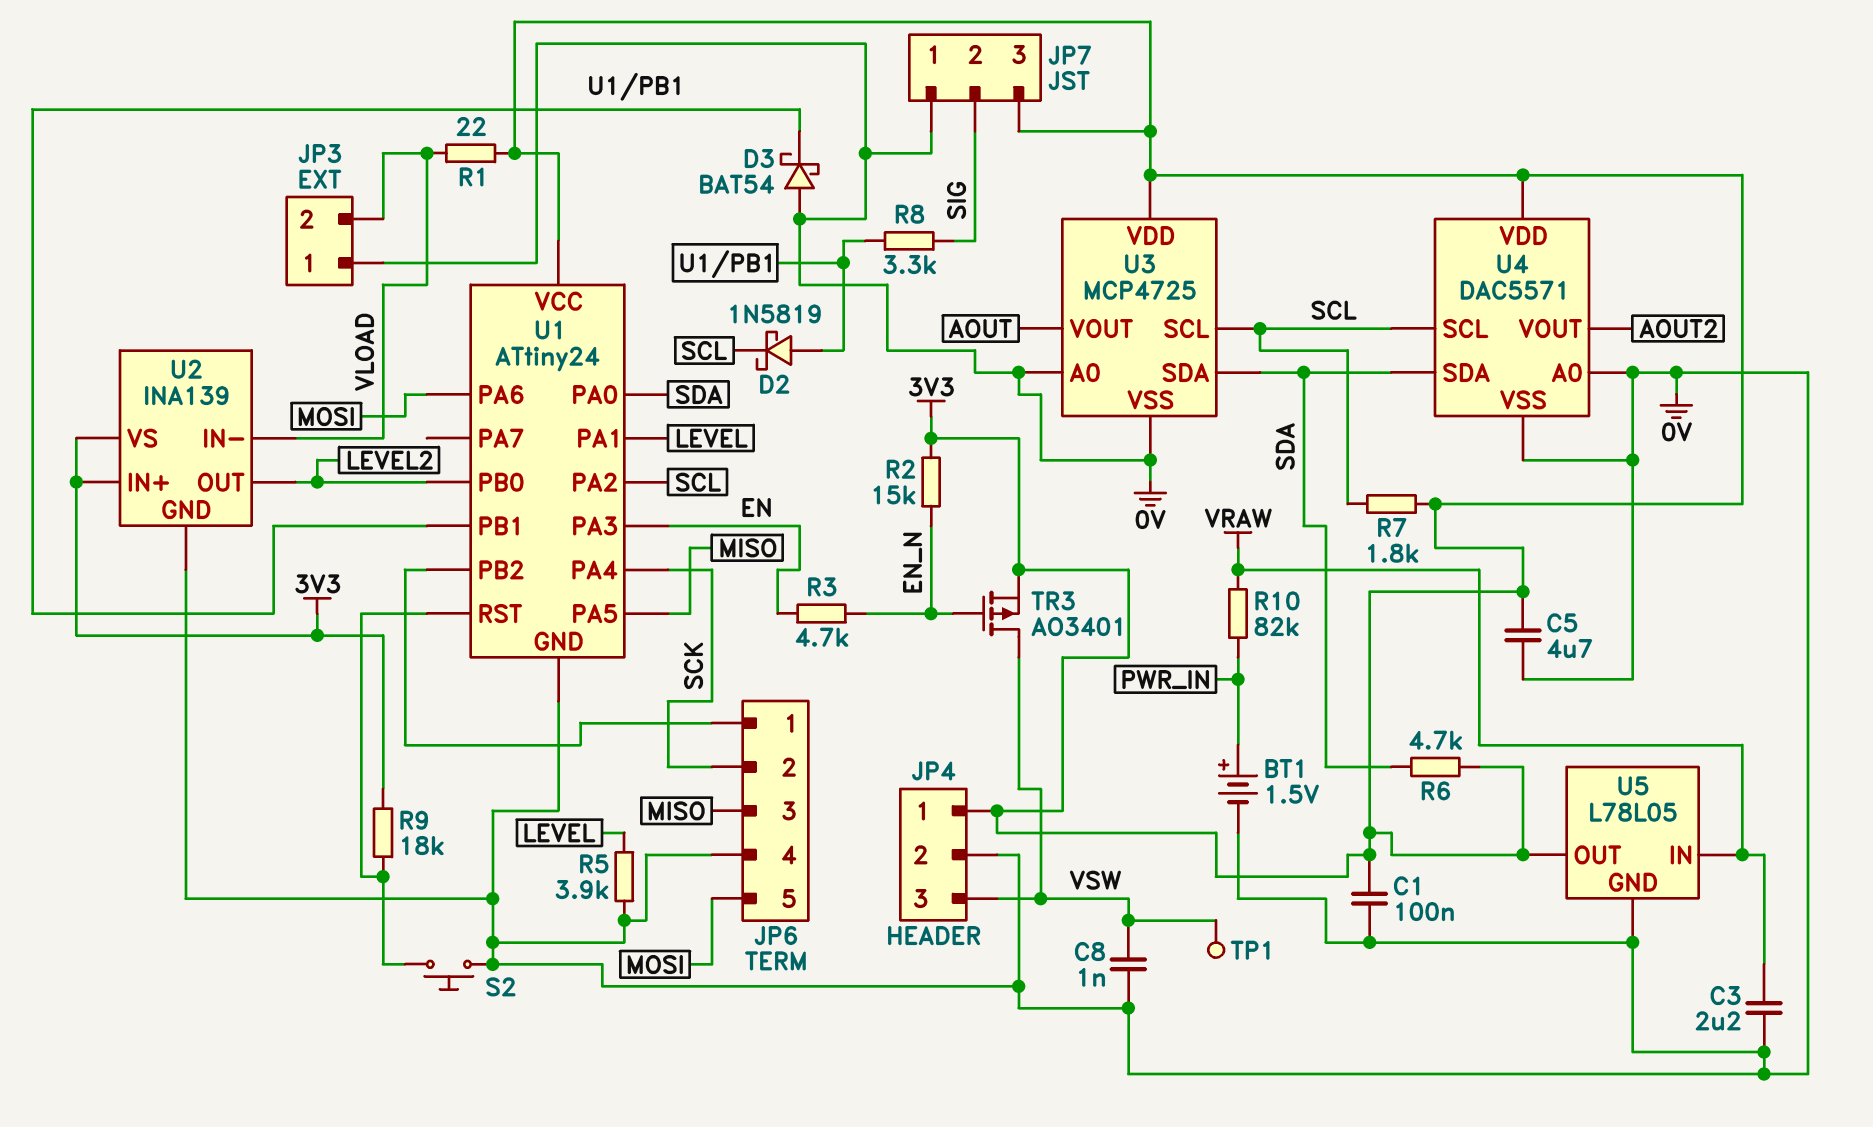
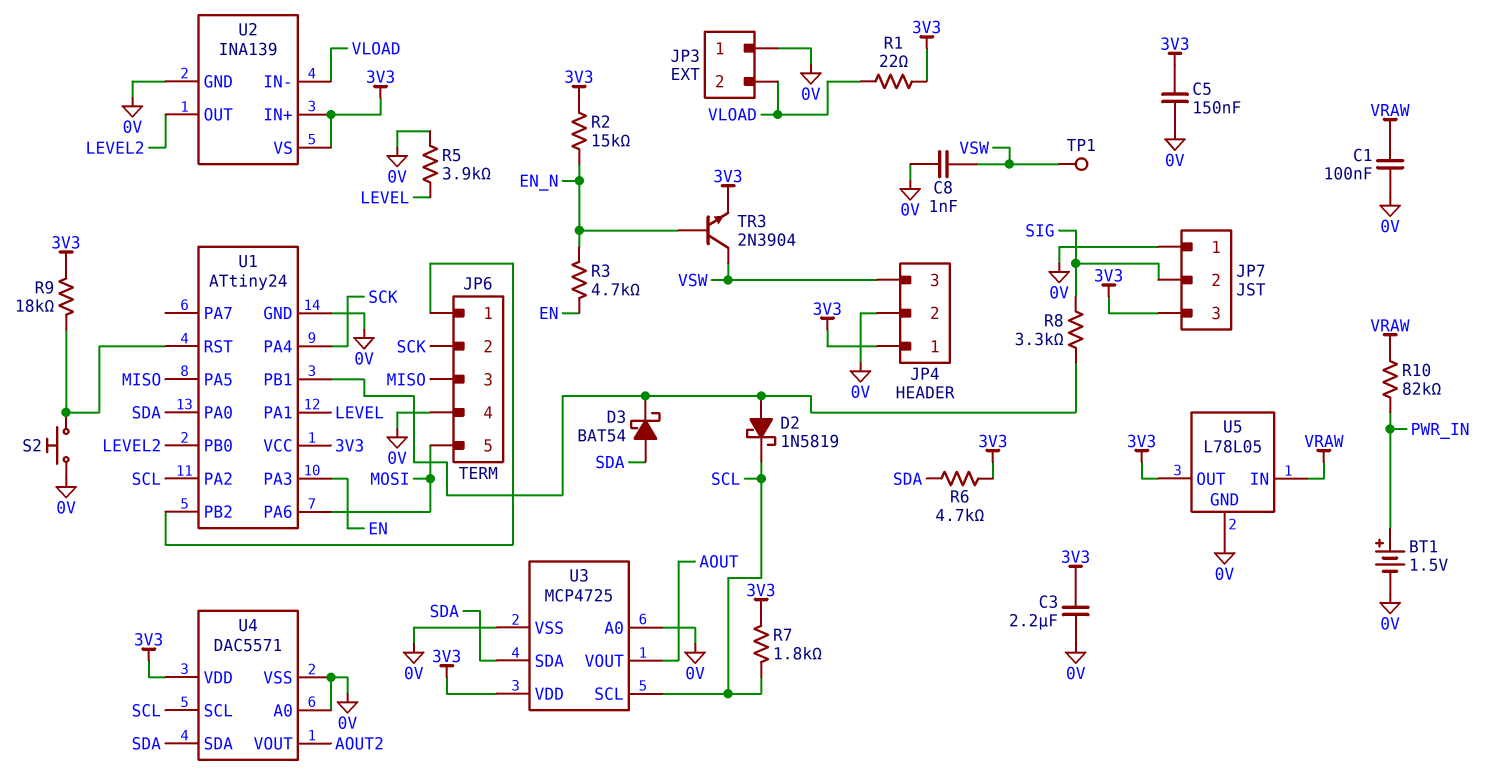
C1: 100nF (0V, 3V3) -> 100nF (0V, VRAW)
C3: 2.2uF (0V, VRAW) -> 2.2uF (0V, 3V3)
C5: 4.7uF (0V, 3V3) -> 150nF (0V, 3V3)
D3: schottky BAT54 (A 0V, K U1/PB1) -> schottky BAT54 (A SDA, K U1/PB1)
TR3: PMOS AO3401 (G EN_N, D VSW, S 3V3) -> NPN 2N3904 (B EN_N, C VSW, E 3V3)

